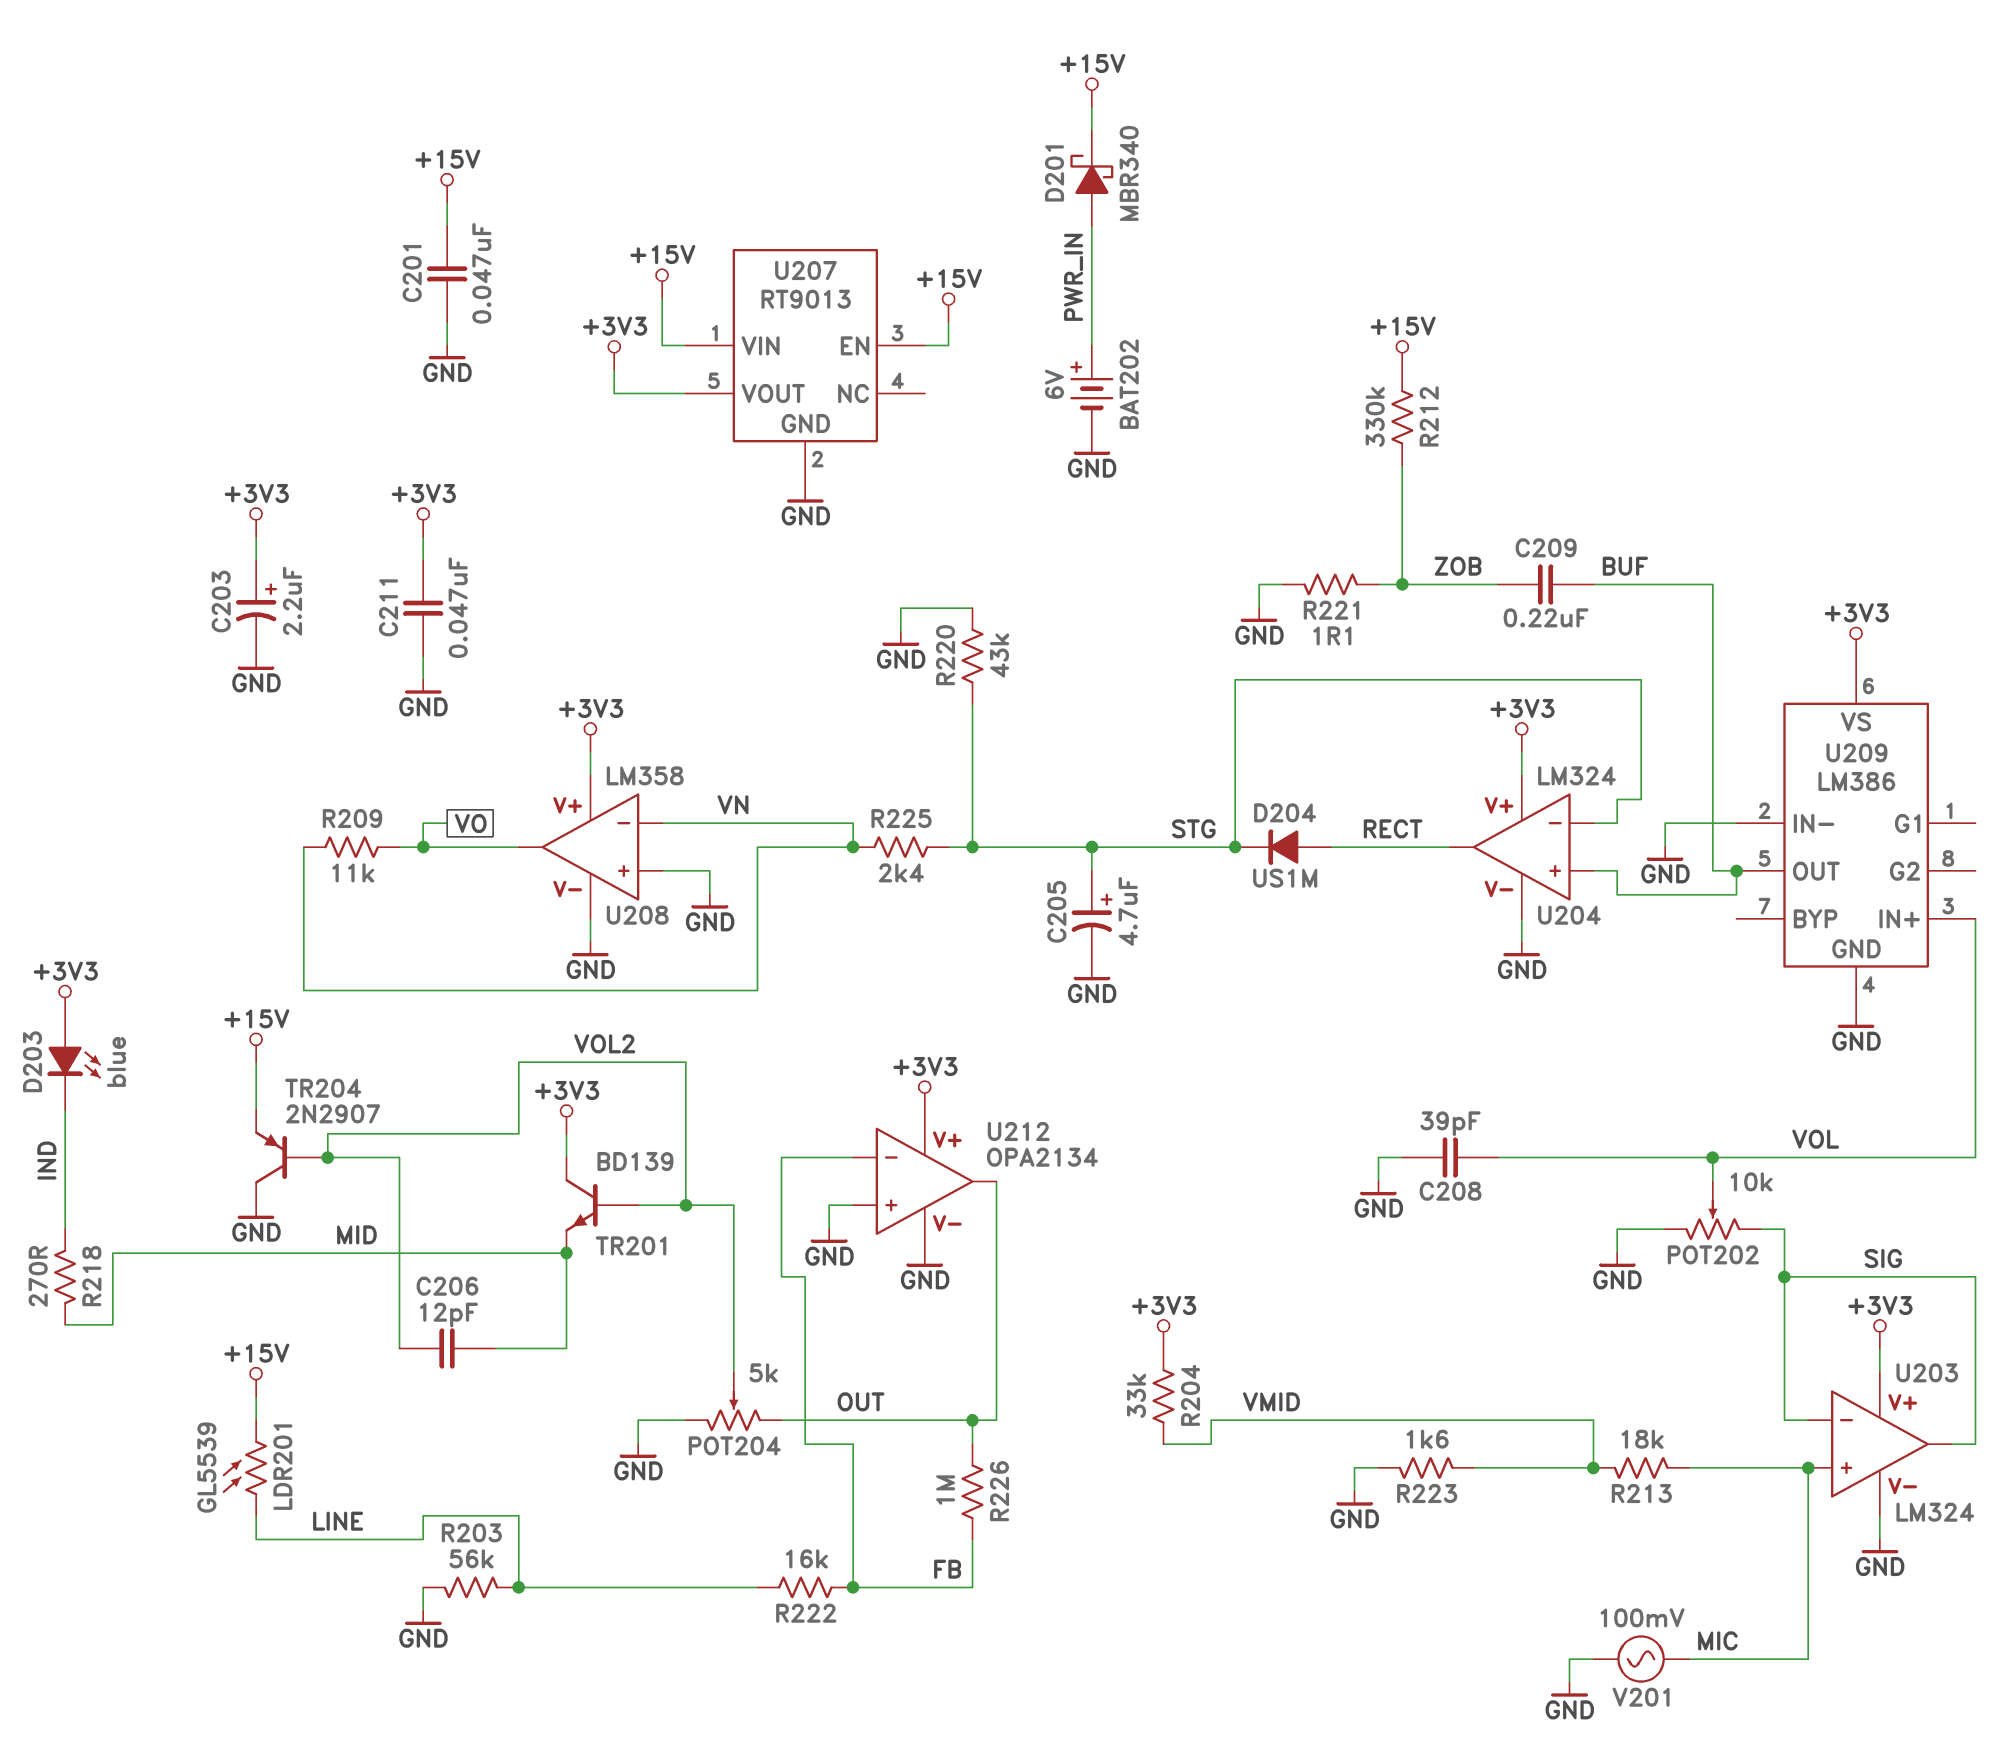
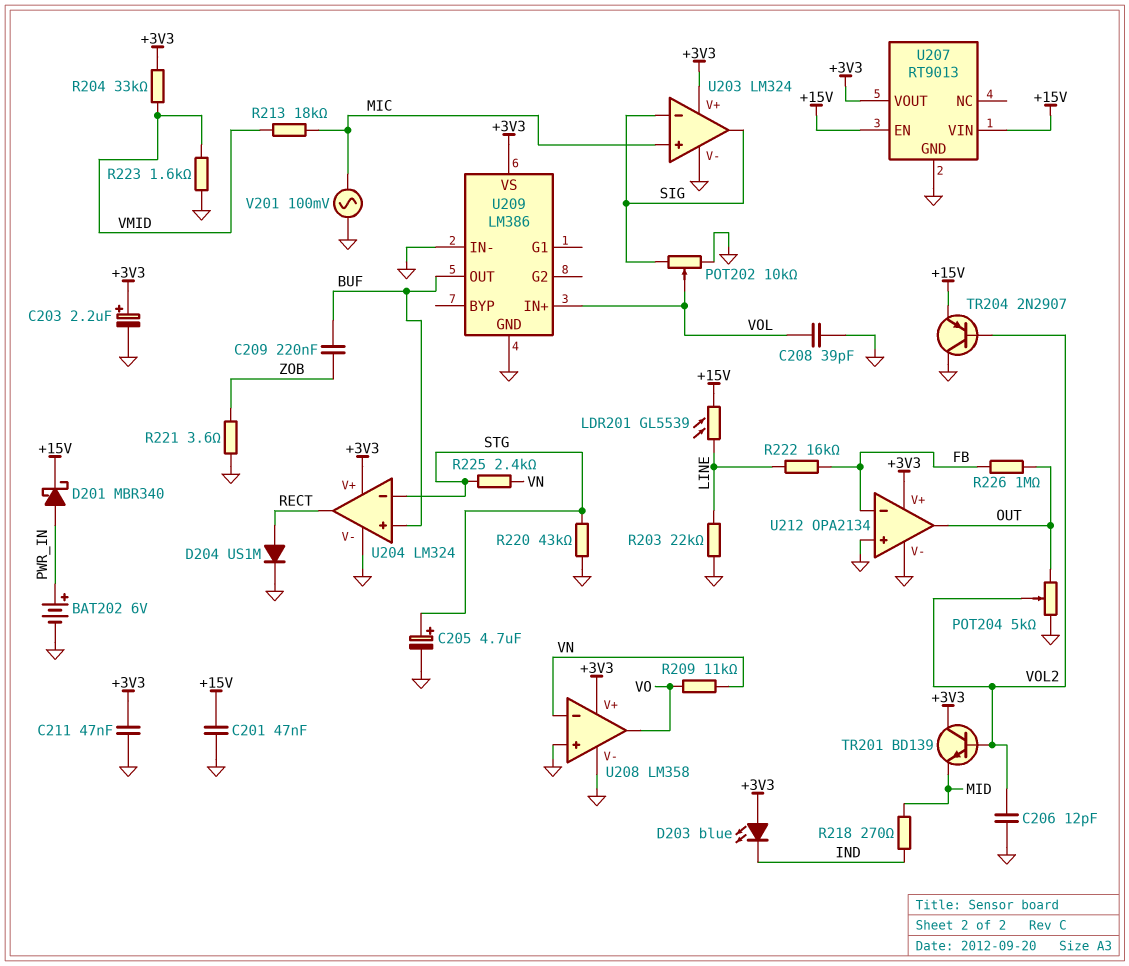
C206: 12pF (MID, VOL2) -> 12pF (GND, VOL2)
D204: diode US1M (A RECT, K STG) -> diode US1M (A RECT, K GND)
R203: 56k (GND, LINE) -> 22k (GND, LINE)
R212: 330k (+15V, ZOB) -> none
R221: 1.1 (GND, ZOB) -> 3.6 (GND, ZOB)

